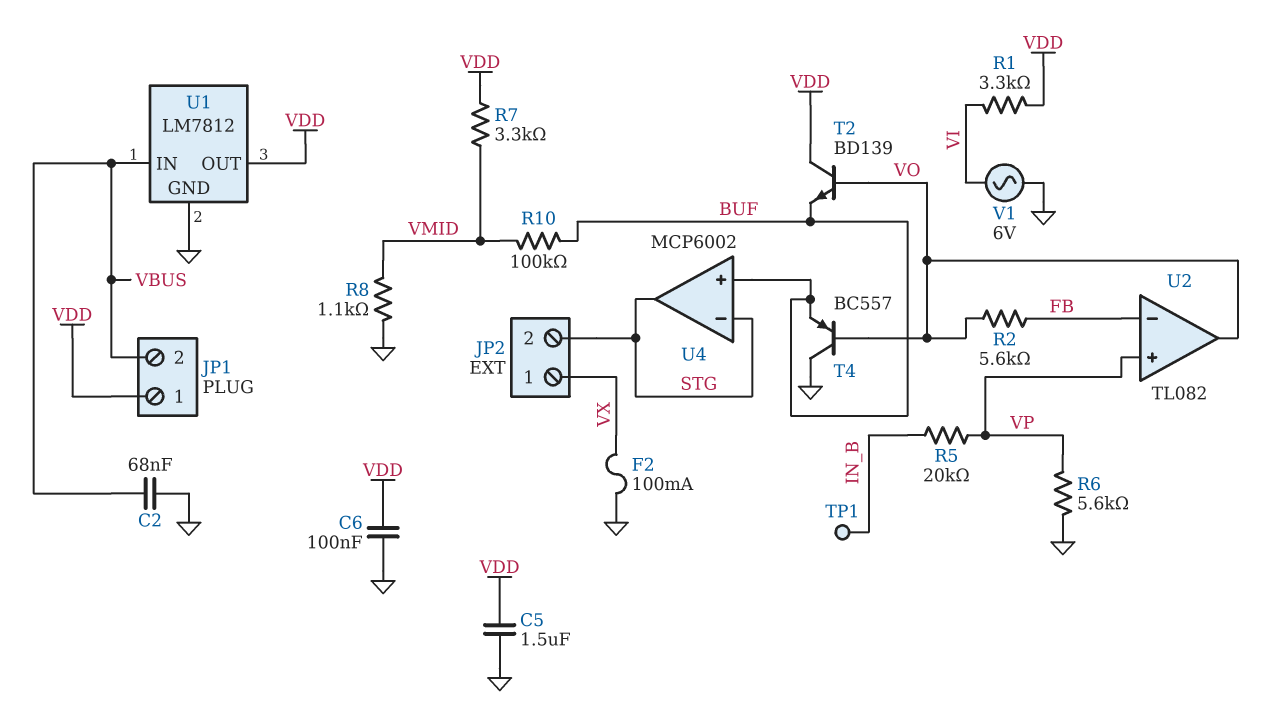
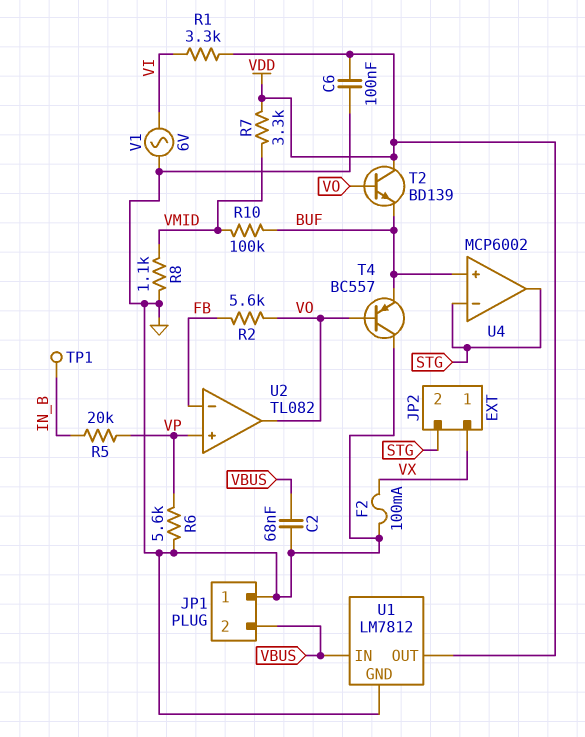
C5: 1.5uF (GND, VDD) -> none
JP1 pin 1: VDD -> GND

